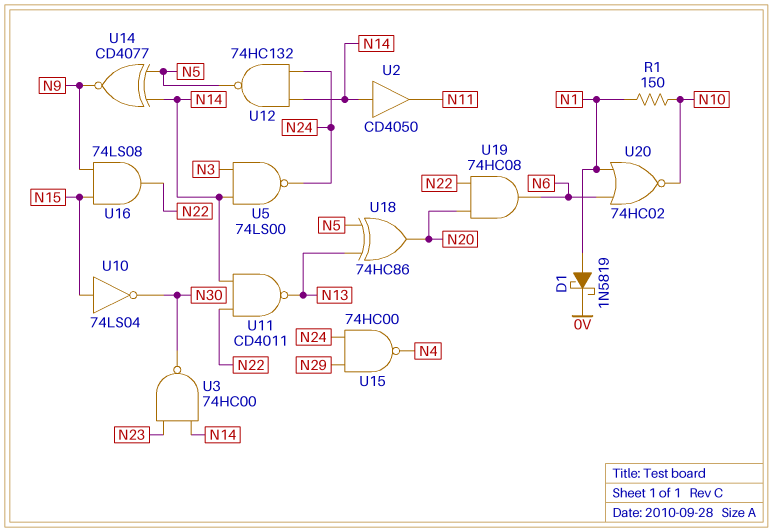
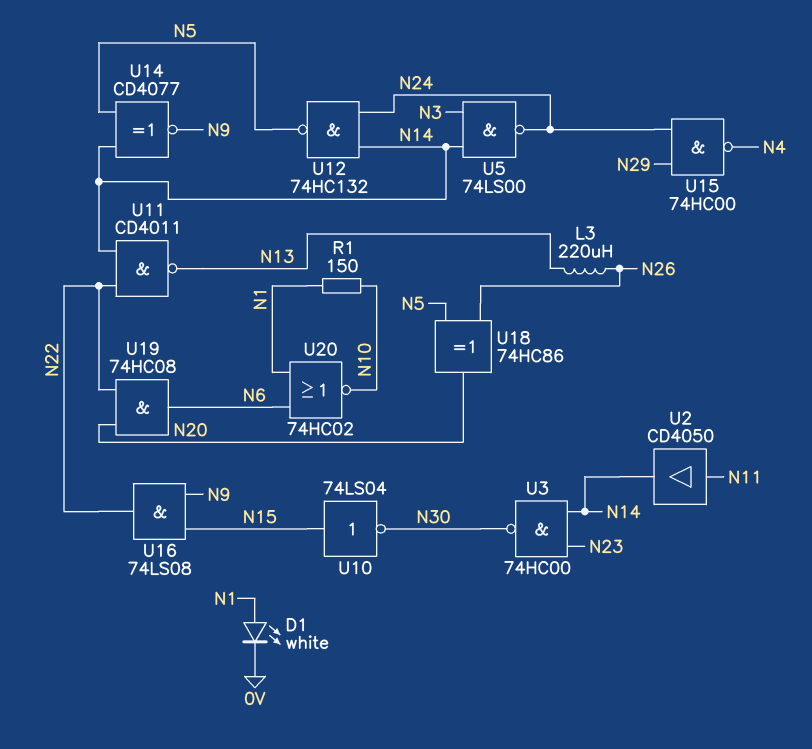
D1: schottky 1N5819 (A N1, K 0V) -> LED white (A N1, K 0V)
L3: none -> 220uH (N13, N26)
U2: buffer CD4050 (in N14, out N11) -> buffer CD4050 (in N11, out N14)
U18: XOR 74HC86 (in N5, in N13, out N20) -> XOR 74HC86 (in N5, in N26, out N20)

